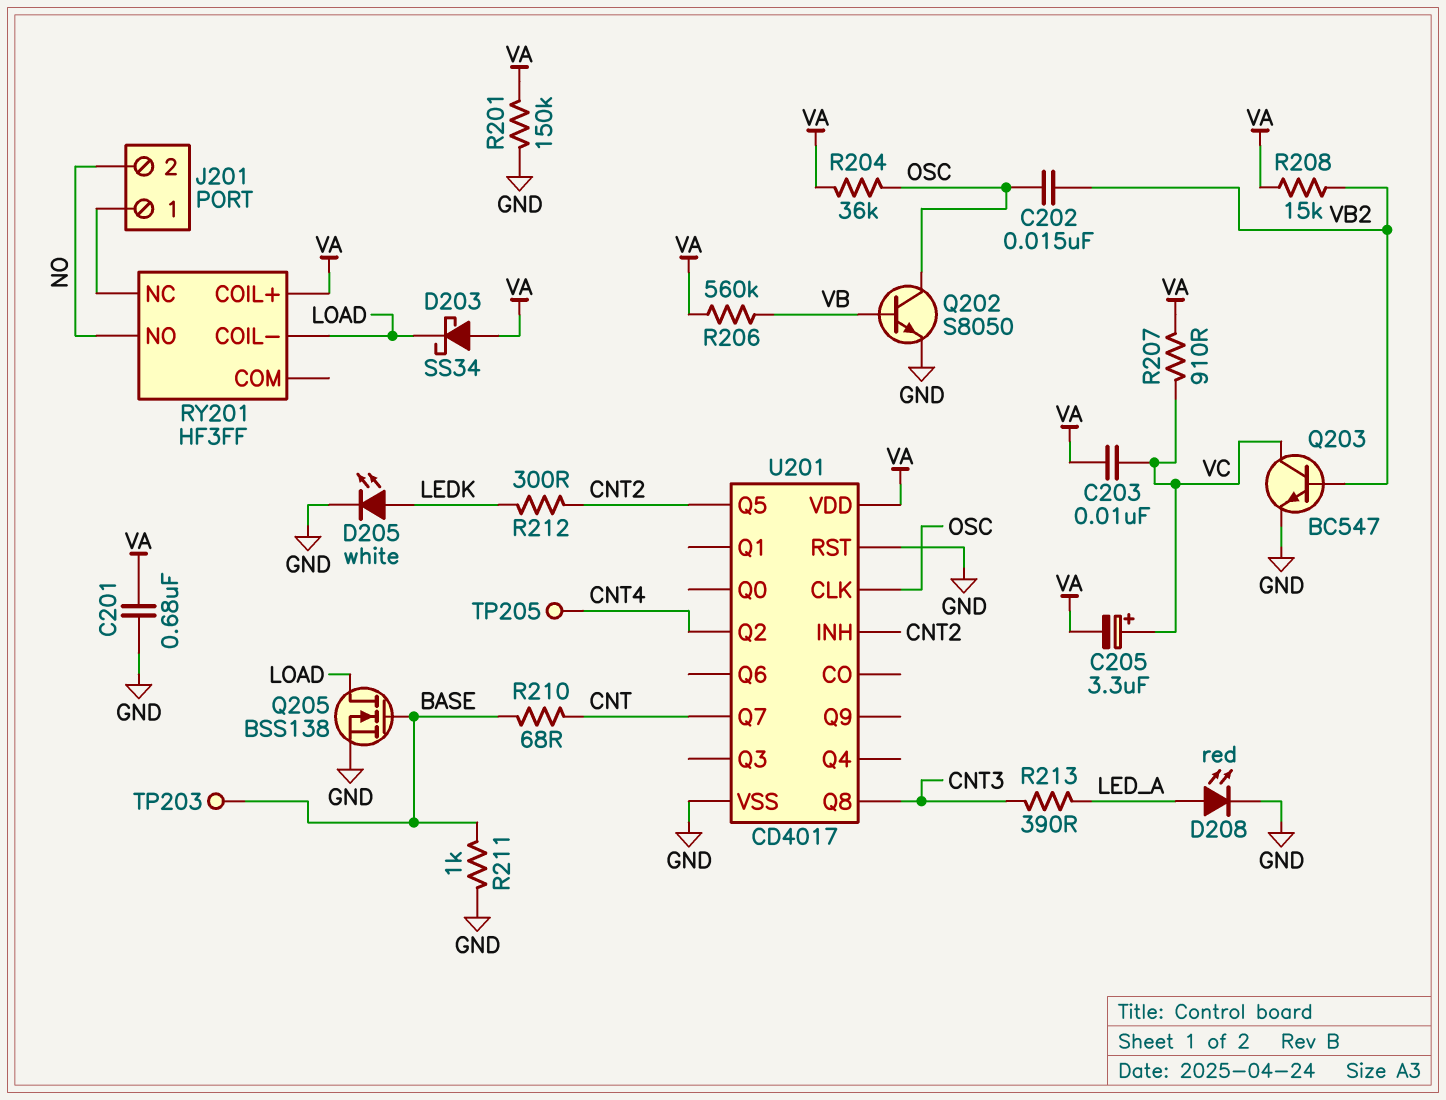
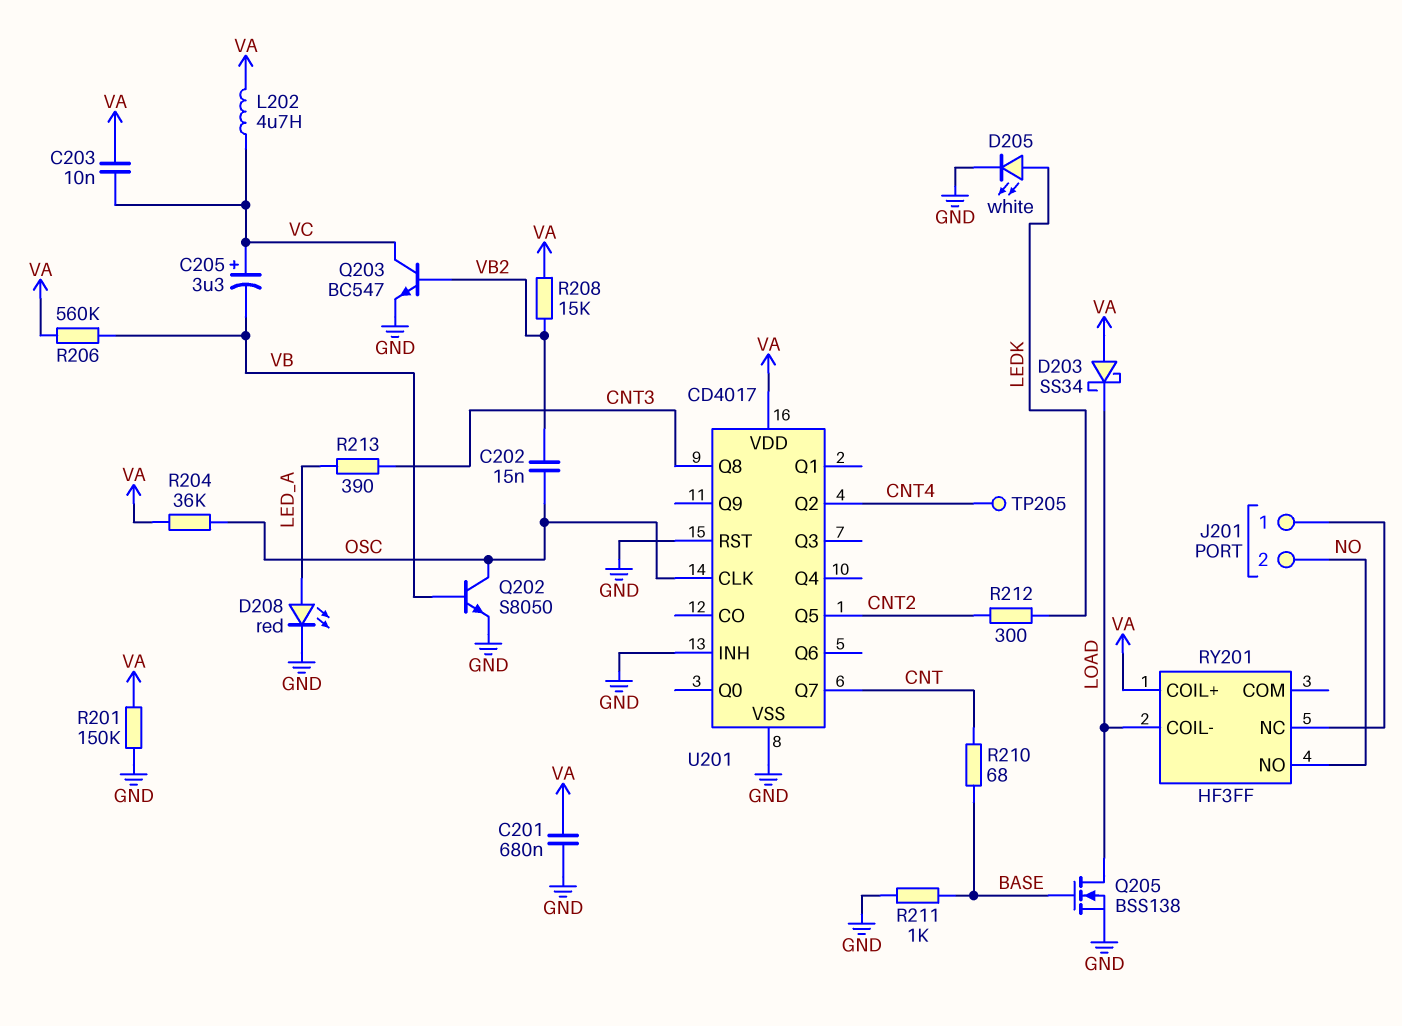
C205: 3.3uF (plus VC, minus VA) -> 3.3uF (plus VC, minus VB)
L202: none -> 4.7uH (VA, VC)
R207: 910 (VA, VC) -> none
TP203: test point (BASE) -> none
U201 pin INH: CNT2 -> GND

